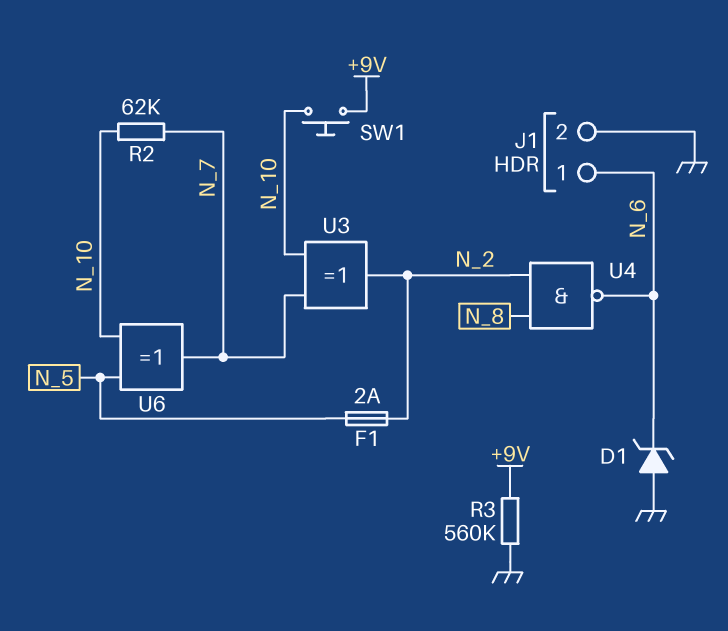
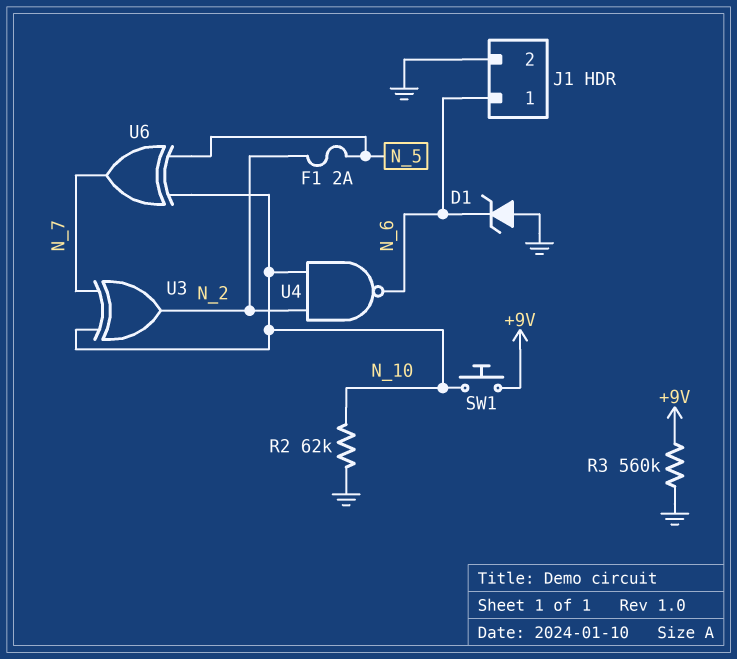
R2: 62k (N_7, N_10) -> 62k (GND, N_10)
U4: NAND (in N_2, in N_8, out N_6) -> NAND (in N_2, in N_10, out N_6)

